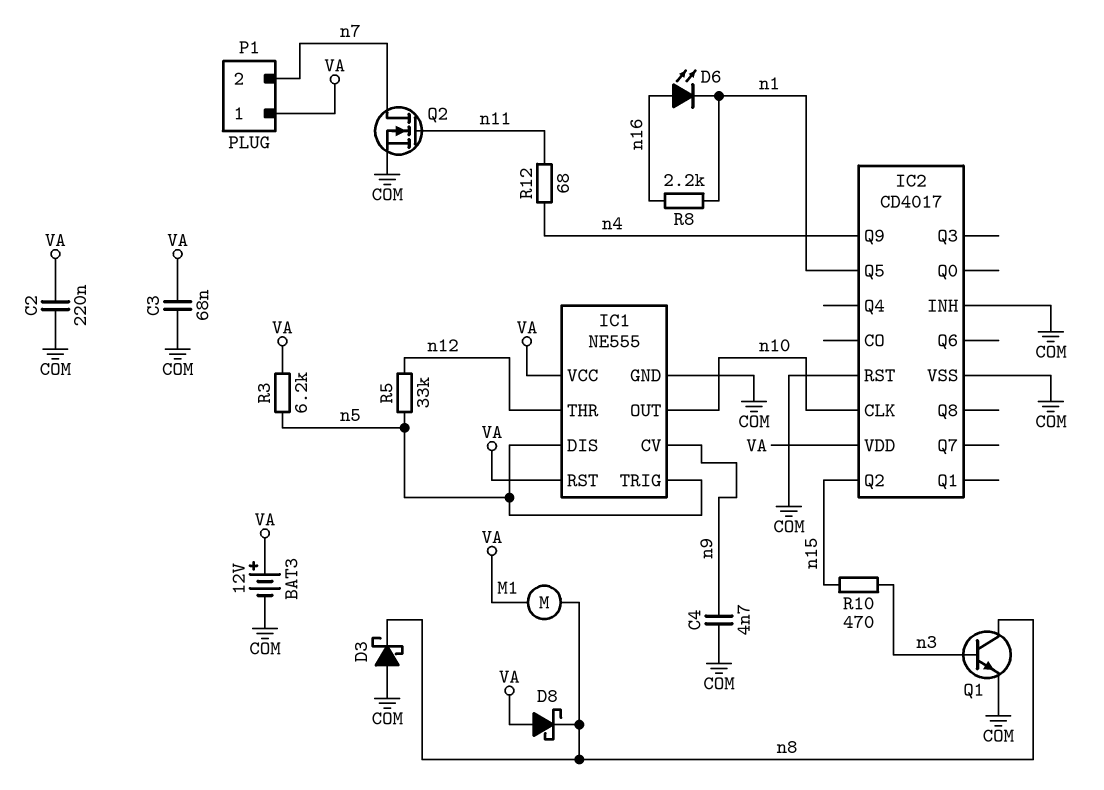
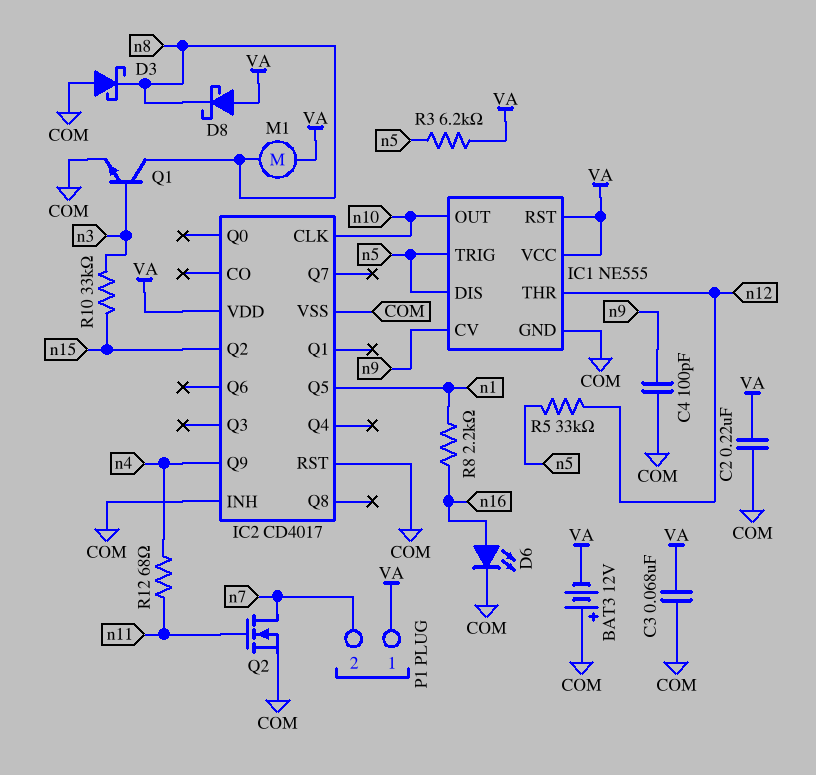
BAT3: 12V (plus VA, minus COM) -> 12V (plus COM, minus VA)
C4: 4.7nF (COM, n9) -> 100pF (COM, n9)
D6: LED (A n16, K n1) -> LED (A n16, K COM)
R10: 470 (n3, n15) -> 33k (n3, n15)

